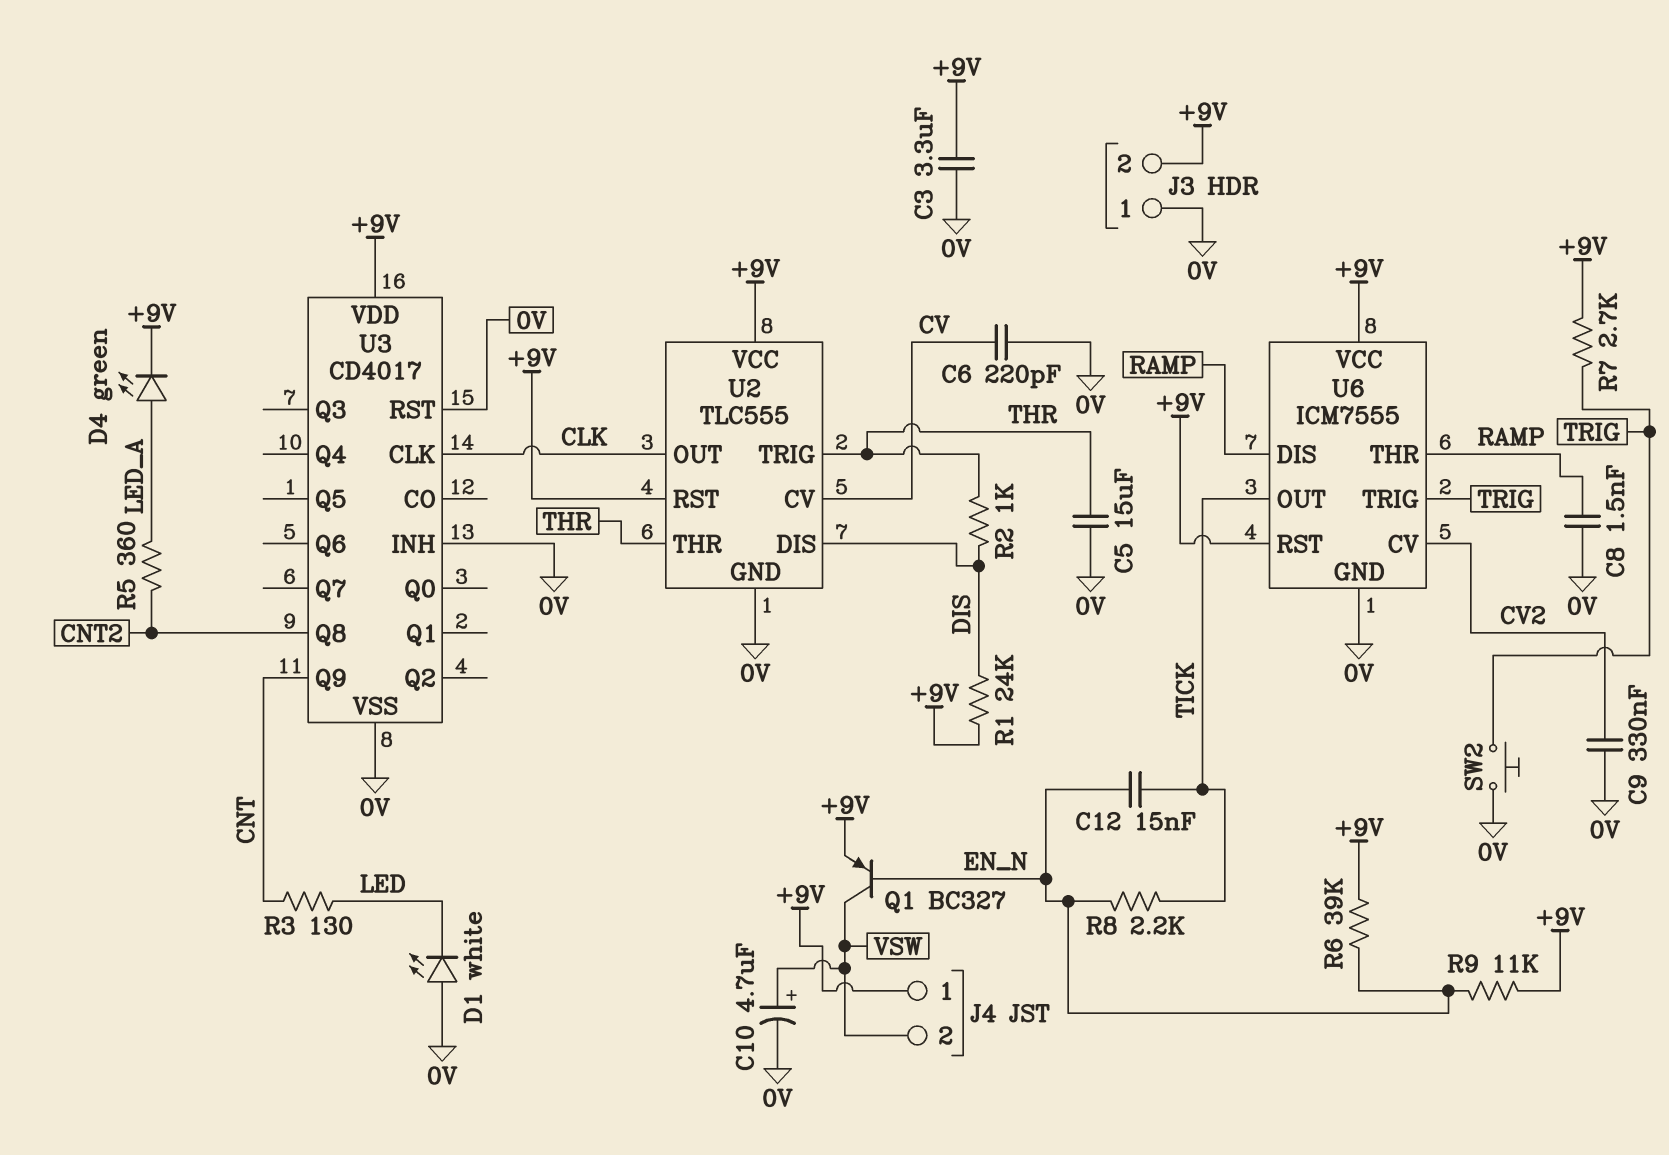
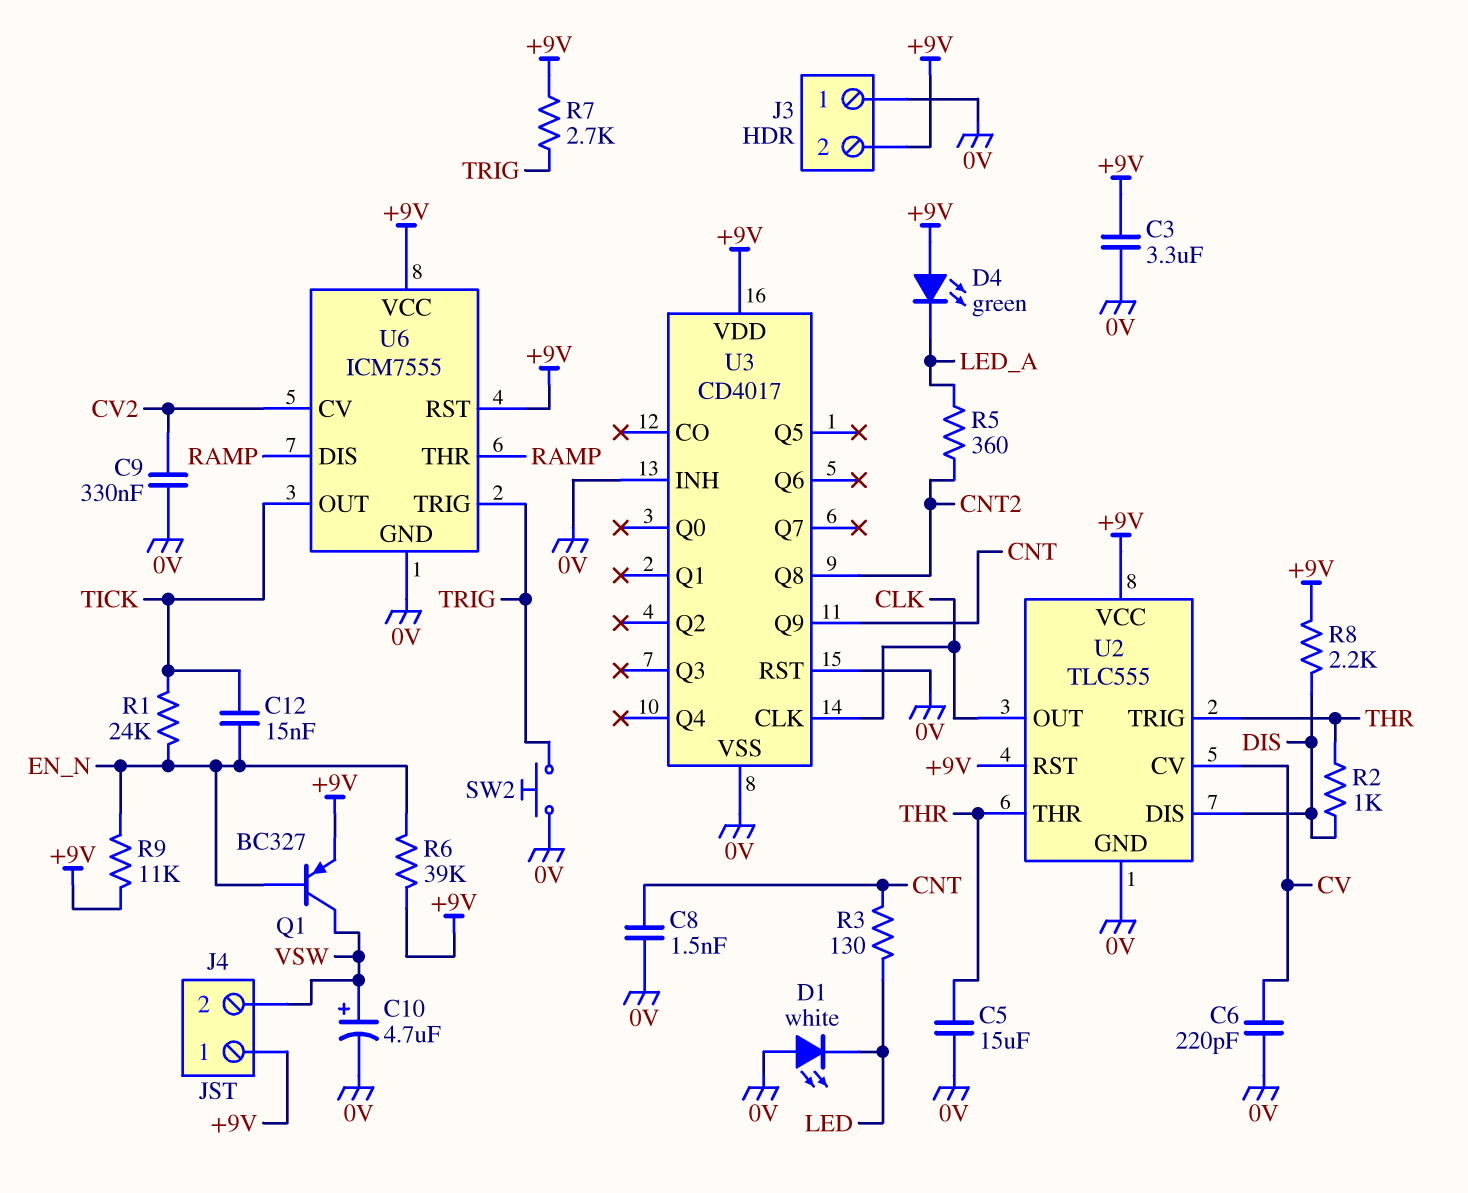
C8: 1.5nF (0V, RAMP) -> 1.5nF (0V, CNT)
D4: LED green (A LED_A, K +9V) -> LED green (A +9V, K LED_A)
R1: 24k (+9V, DIS) -> 24k (EN_N, TICK)
R8: 2.2k (EN_N, TICK) -> 2.2k (+9V, DIS)

